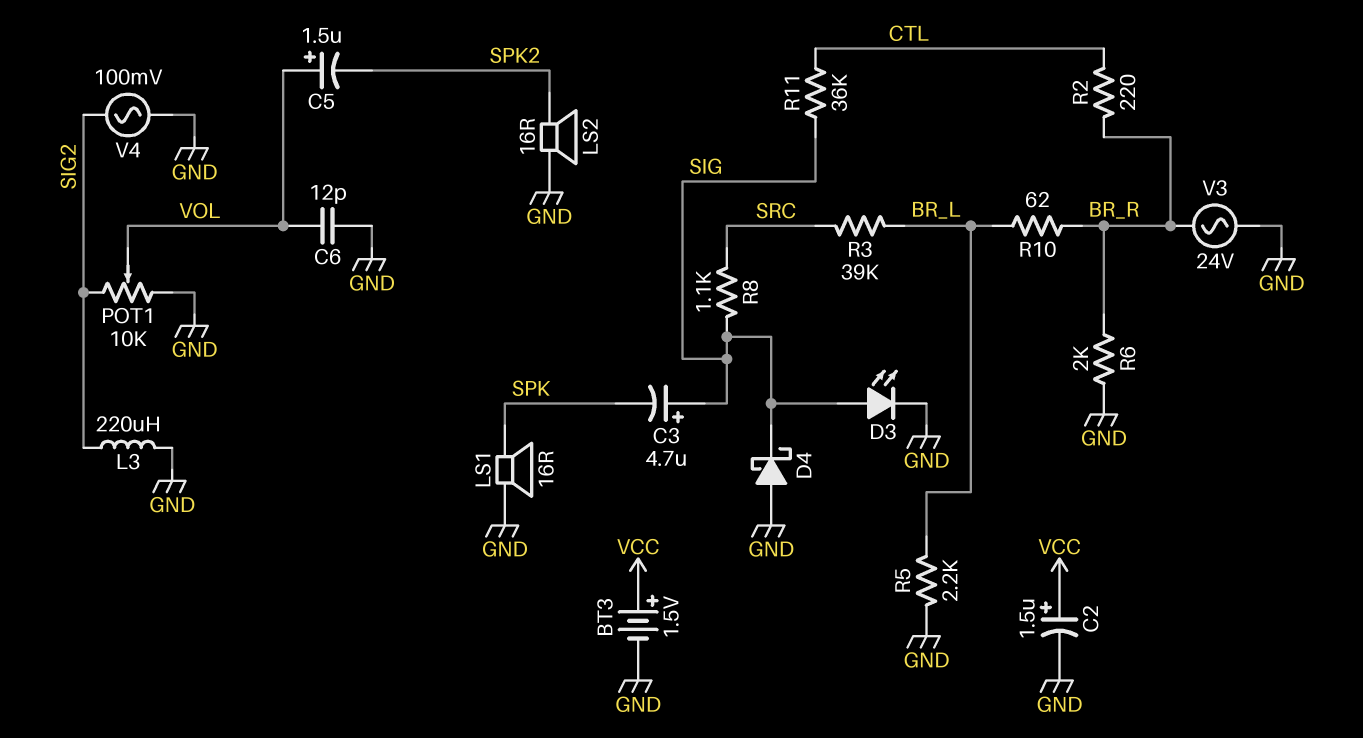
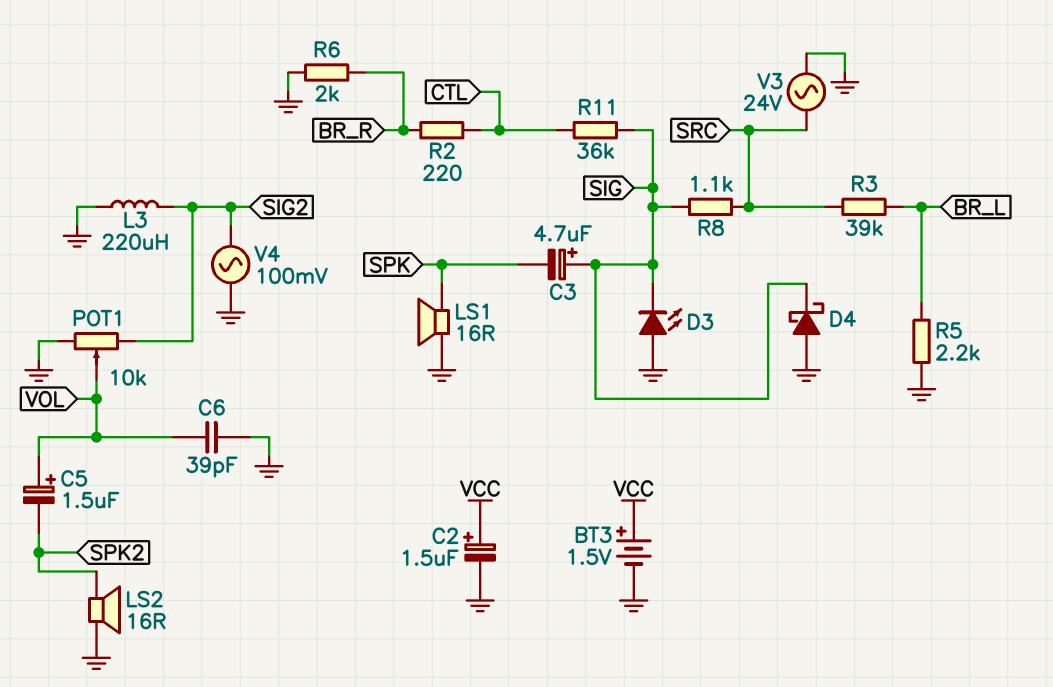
C6: 12pF (GND, VOL) -> 39pF (GND, VOL)
D3: LED (A SIG, K GND) -> LED (A GND, K SIG)
R10: 62 (BR_L, BR_R) -> none
V3: AC 24V (BR_R, GND) -> AC 24V (GND, SRC)

